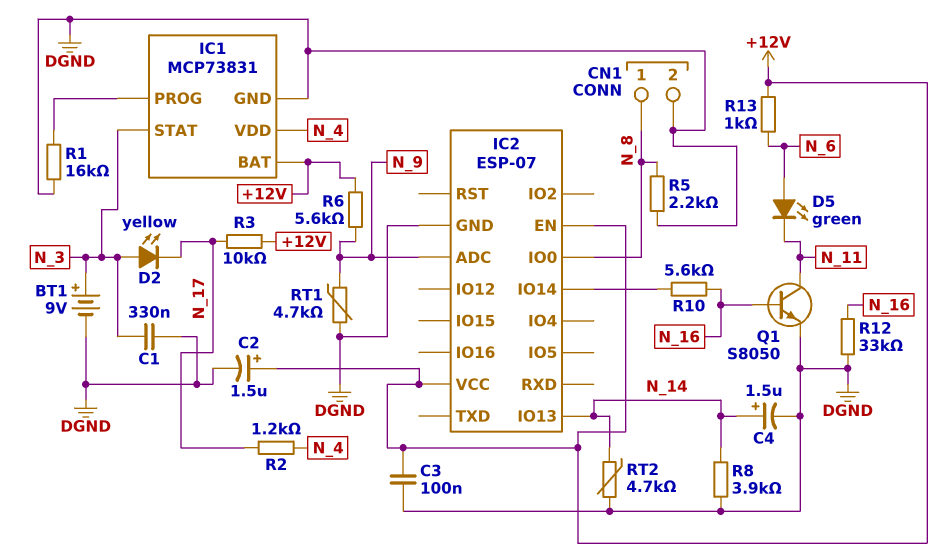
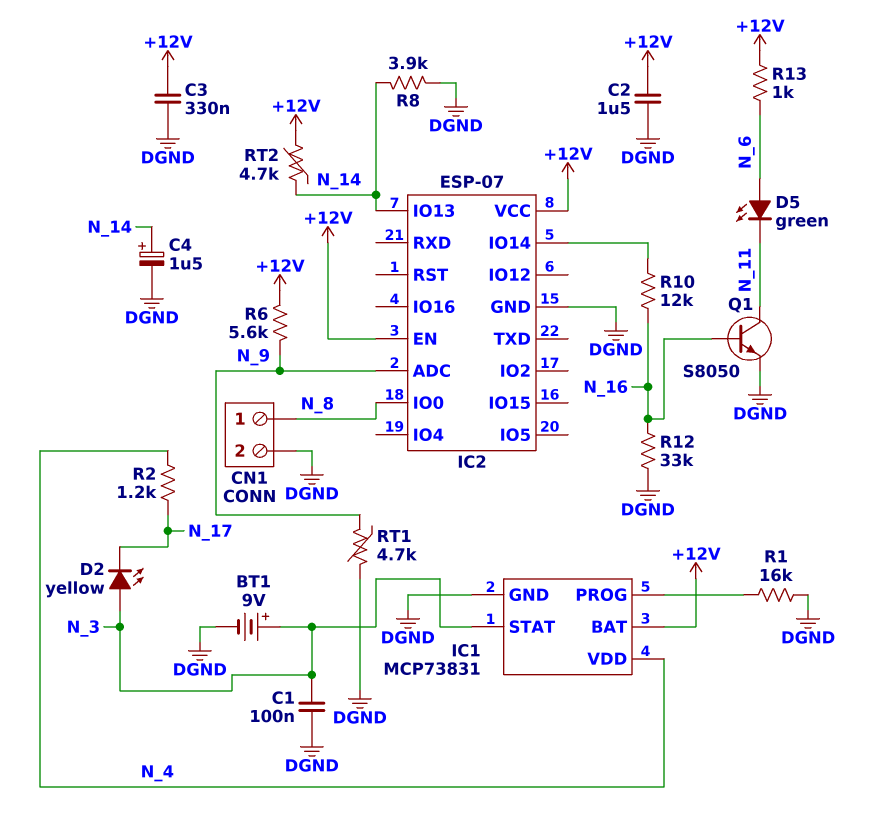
C1: 330nF (DGND, N_3) -> 100nF (DGND, N_3)
C2: 1.5uF (plus +12V, minus DGND) -> 1.5uF (+12V, DGND)
C3: 100nF (+12V, DGND) -> 330nF (+12V, DGND)
R3: 10k (+12V, N_17) -> none
R5: 2.2k (DGND, N_8) -> none
R10: 5.6k (IC2/IO14, N_16) -> 12k (IC2/IO14, N_16)
RT2: 4.7k (DGND, N_14) -> 4.7k (+12V, N_14)

